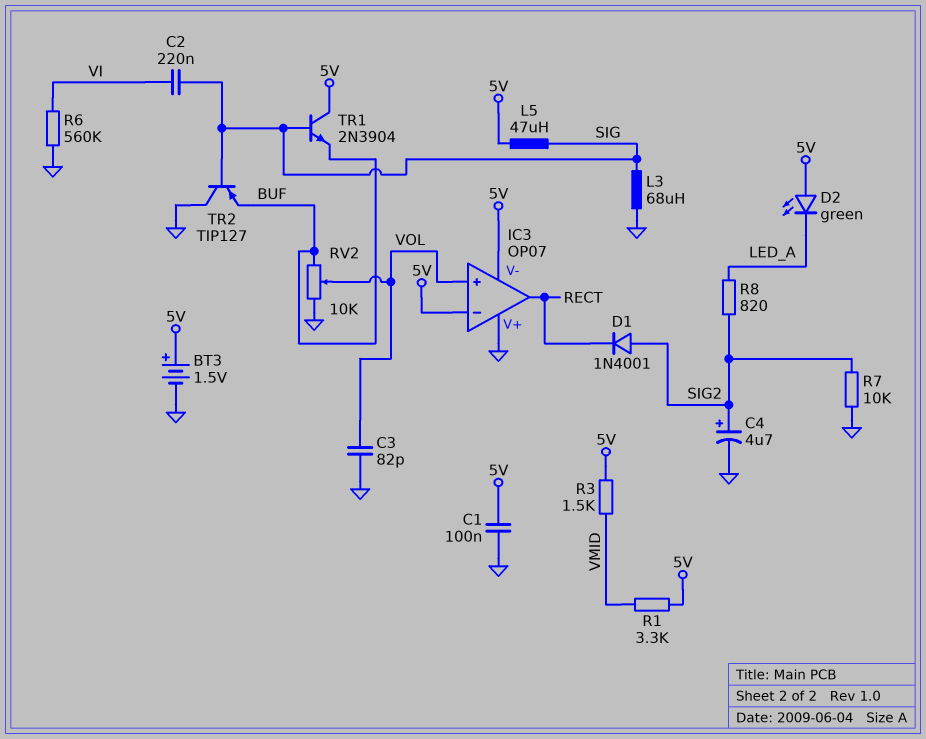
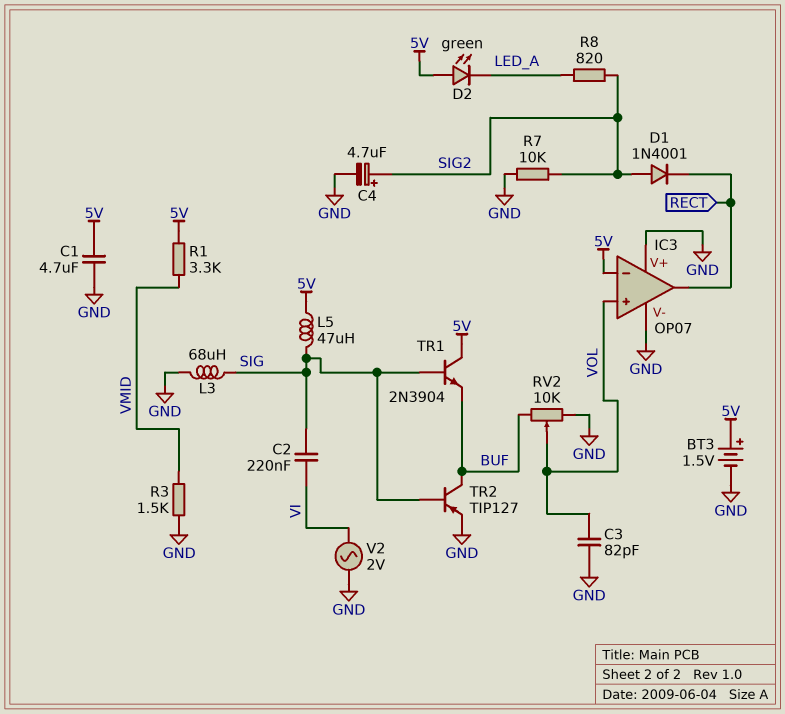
C1: 100nF (5V, GND) -> 4.7uF (5V, GND)
IC3 pin V-: 5V -> GND
R3: 1.5k (5V, VMID) -> 1.5k (GND, VMID)
R6: 560k (GND, VI) -> none
TR2: PNP TIP127 (B SIG, C GND, E BUF) -> PNP TIP127 (B SIG, C BUF, E GND)
V2: none -> AC 2V (GND, VI)

